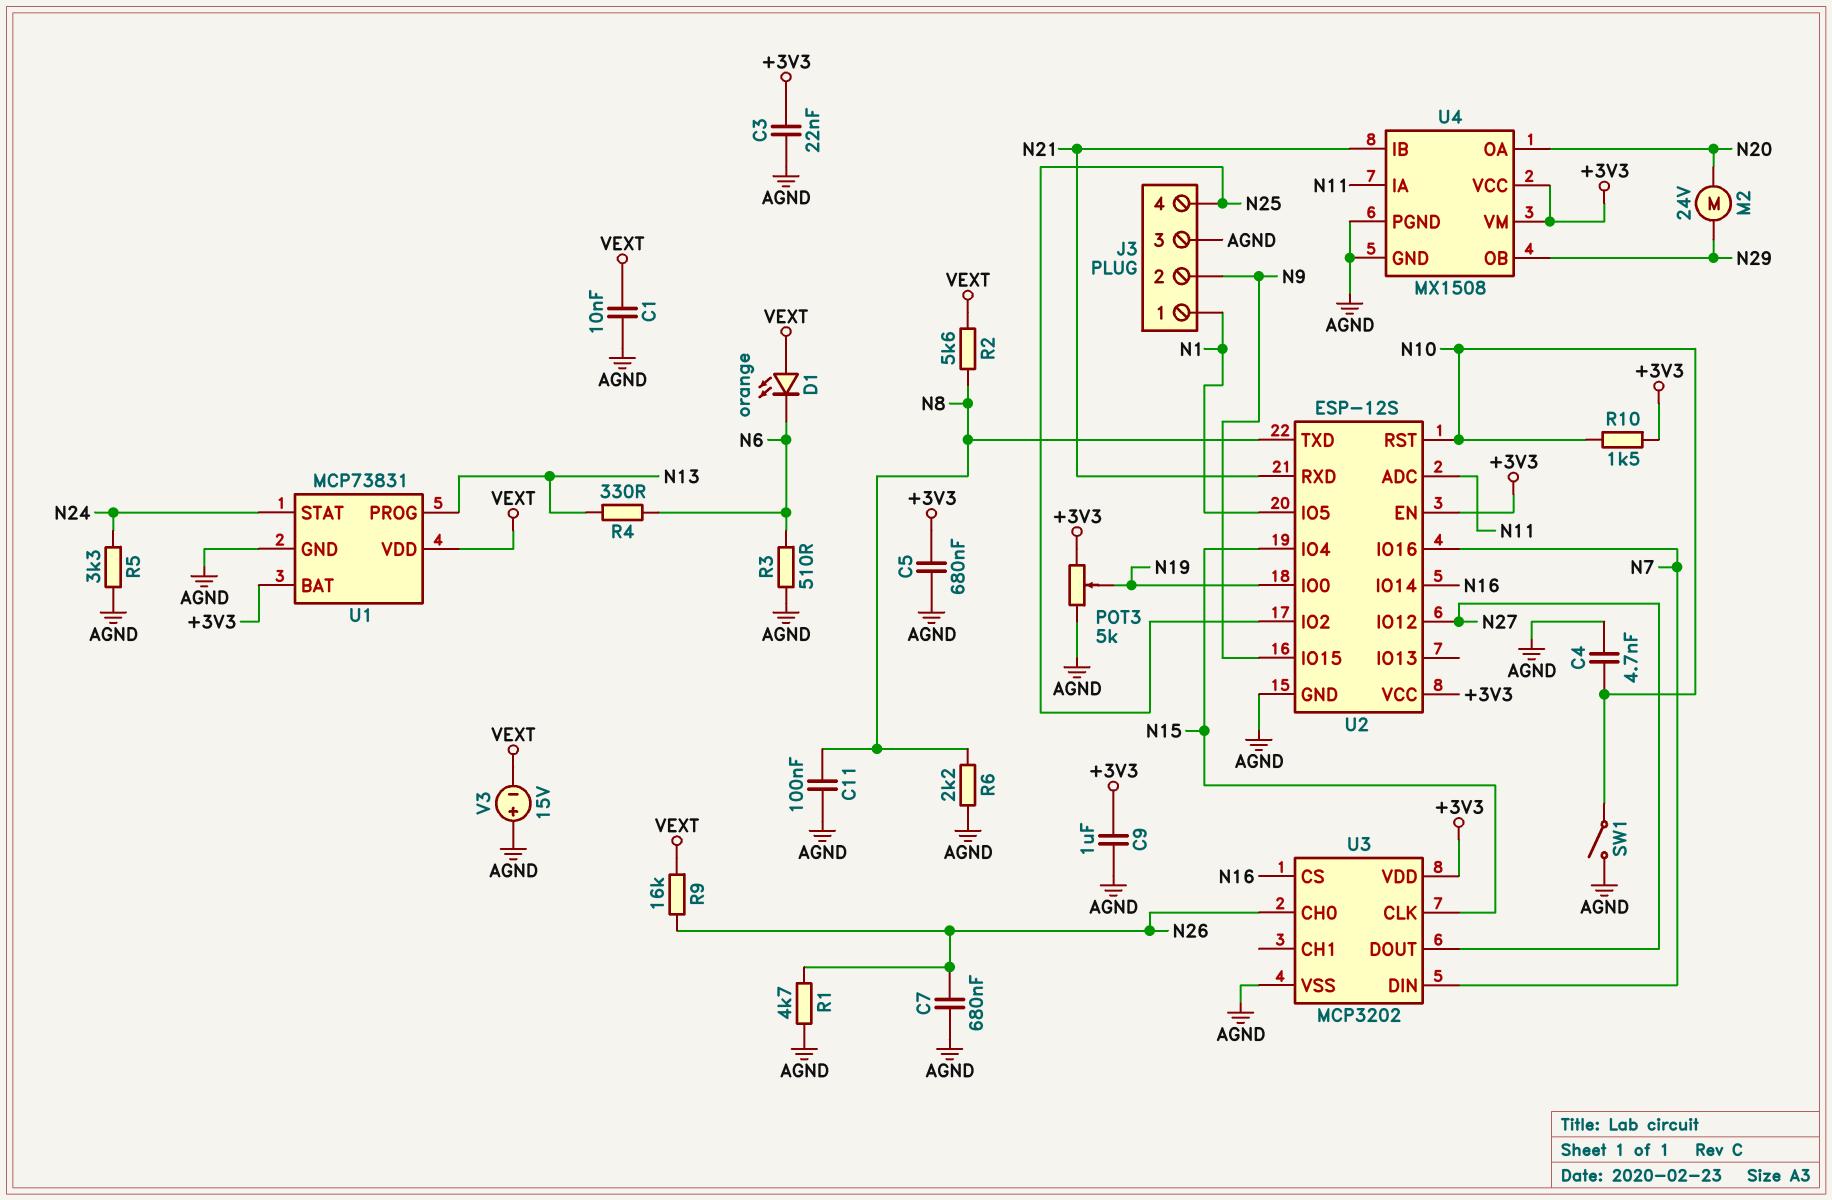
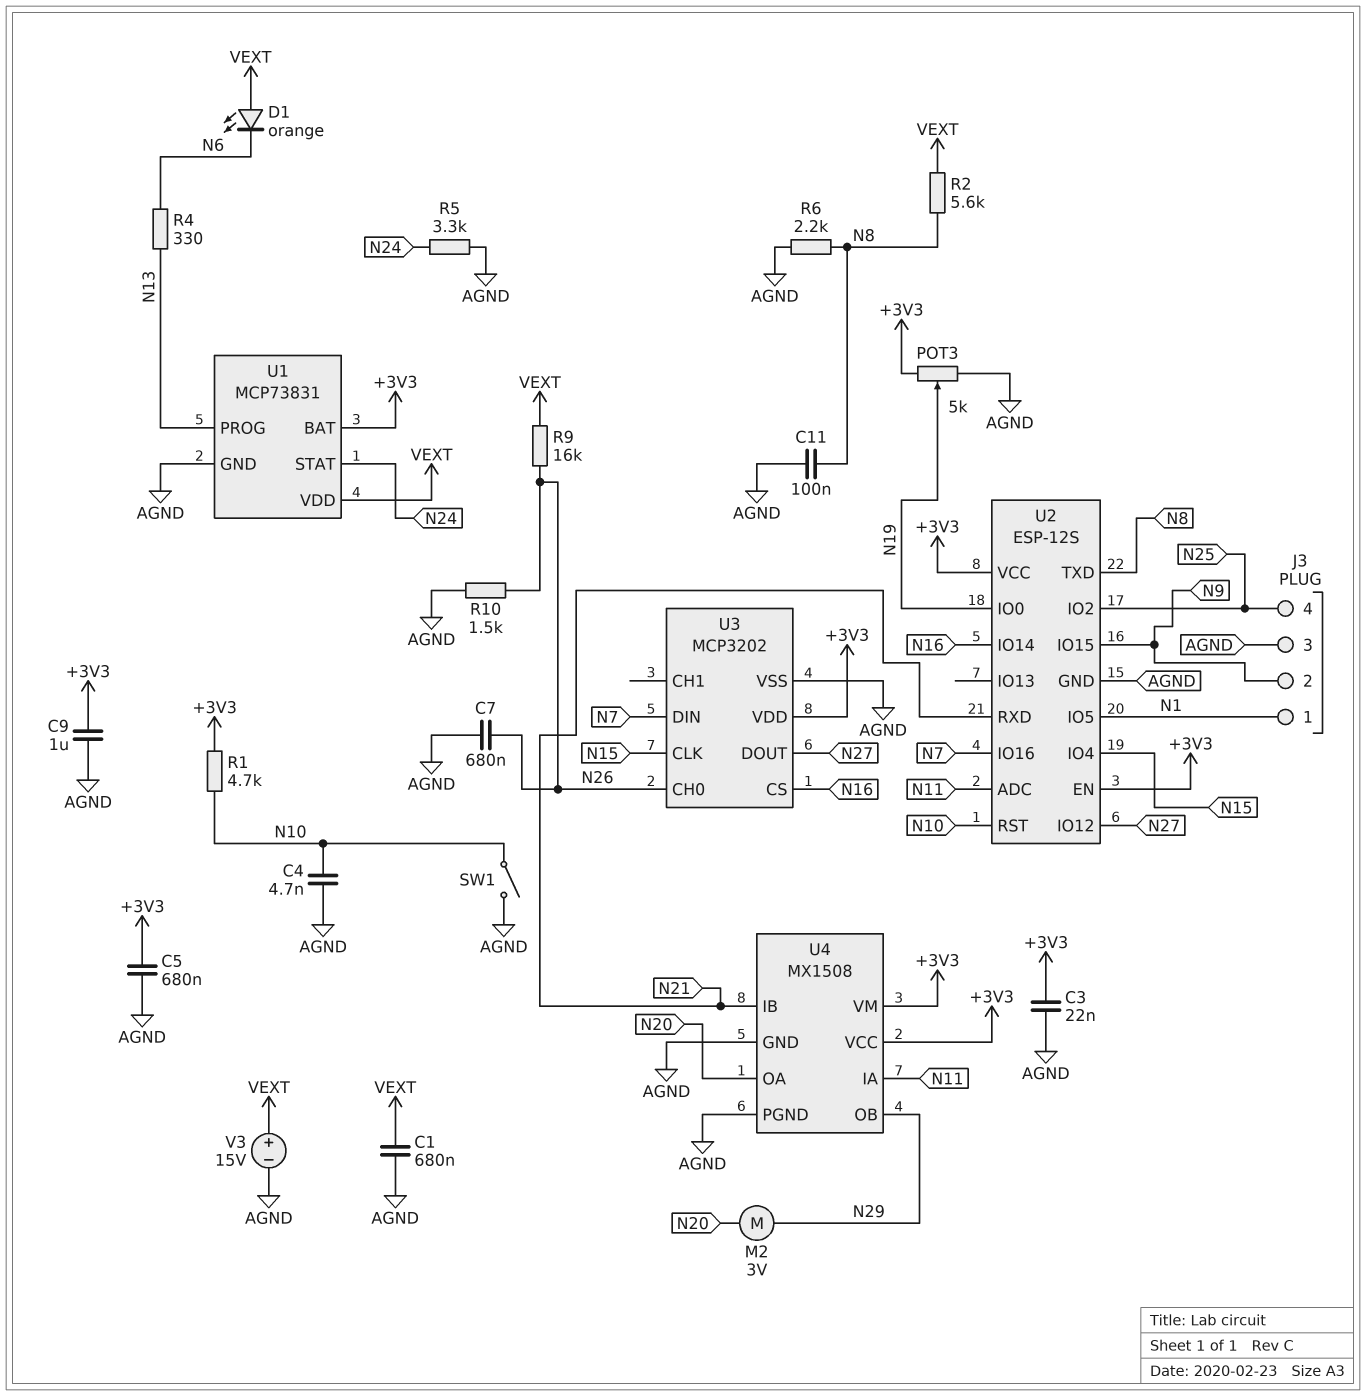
C1: 10nF (AGND, VEXT) -> 680nF (AGND, VEXT)
M2: motor 24V (N20, N29) -> motor 3V (N20, N29)
R1: 4.7k (AGND, N26) -> 4.7k (+3V3, N10)
R3: 510 (AGND, N6) -> none
R10: 1.5k (+3V3, N10) -> 1.5k (AGND, N26)
V3: 15V (plus AGND, minus VEXT) -> 15V (plus VEXT, minus AGND)

